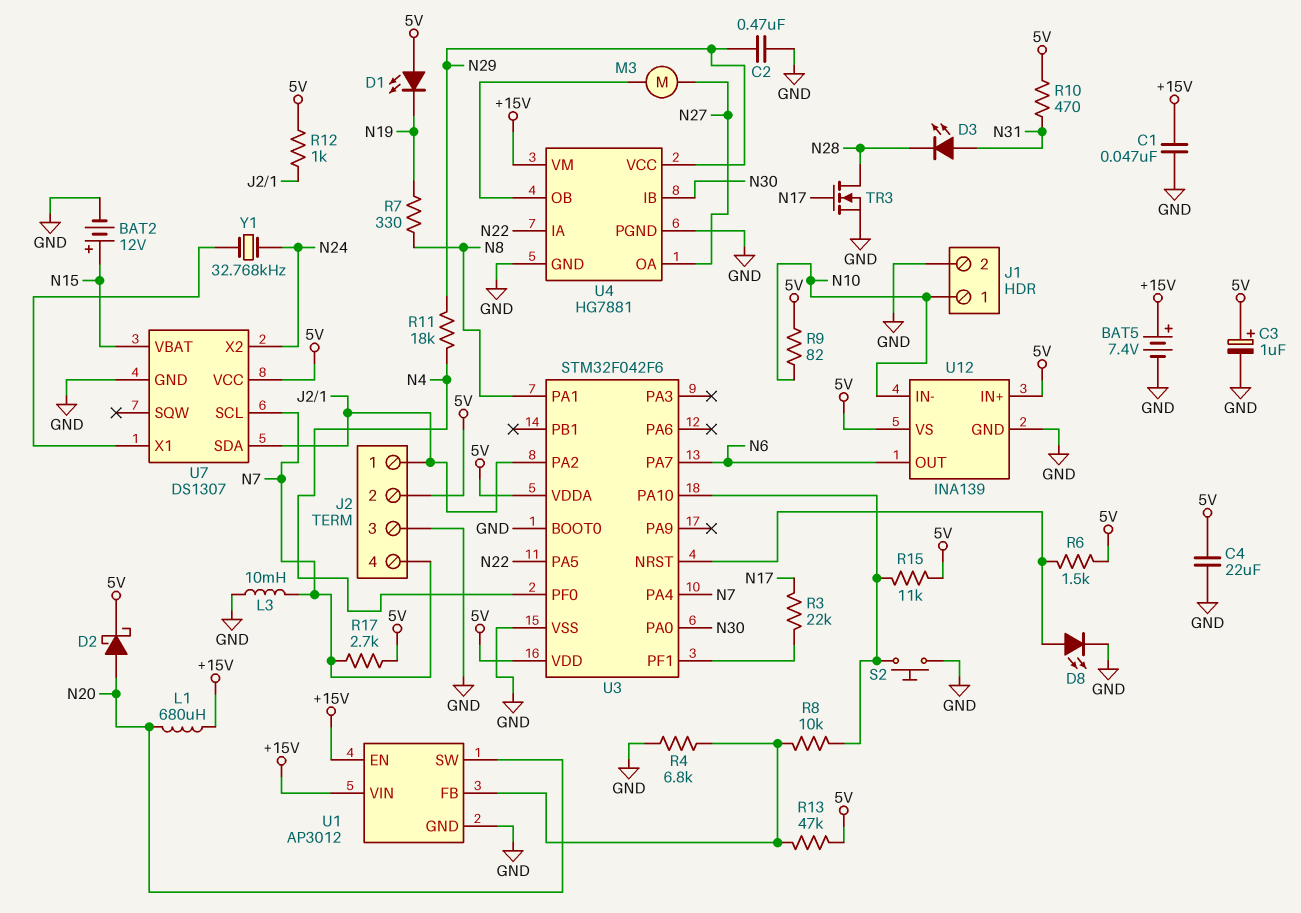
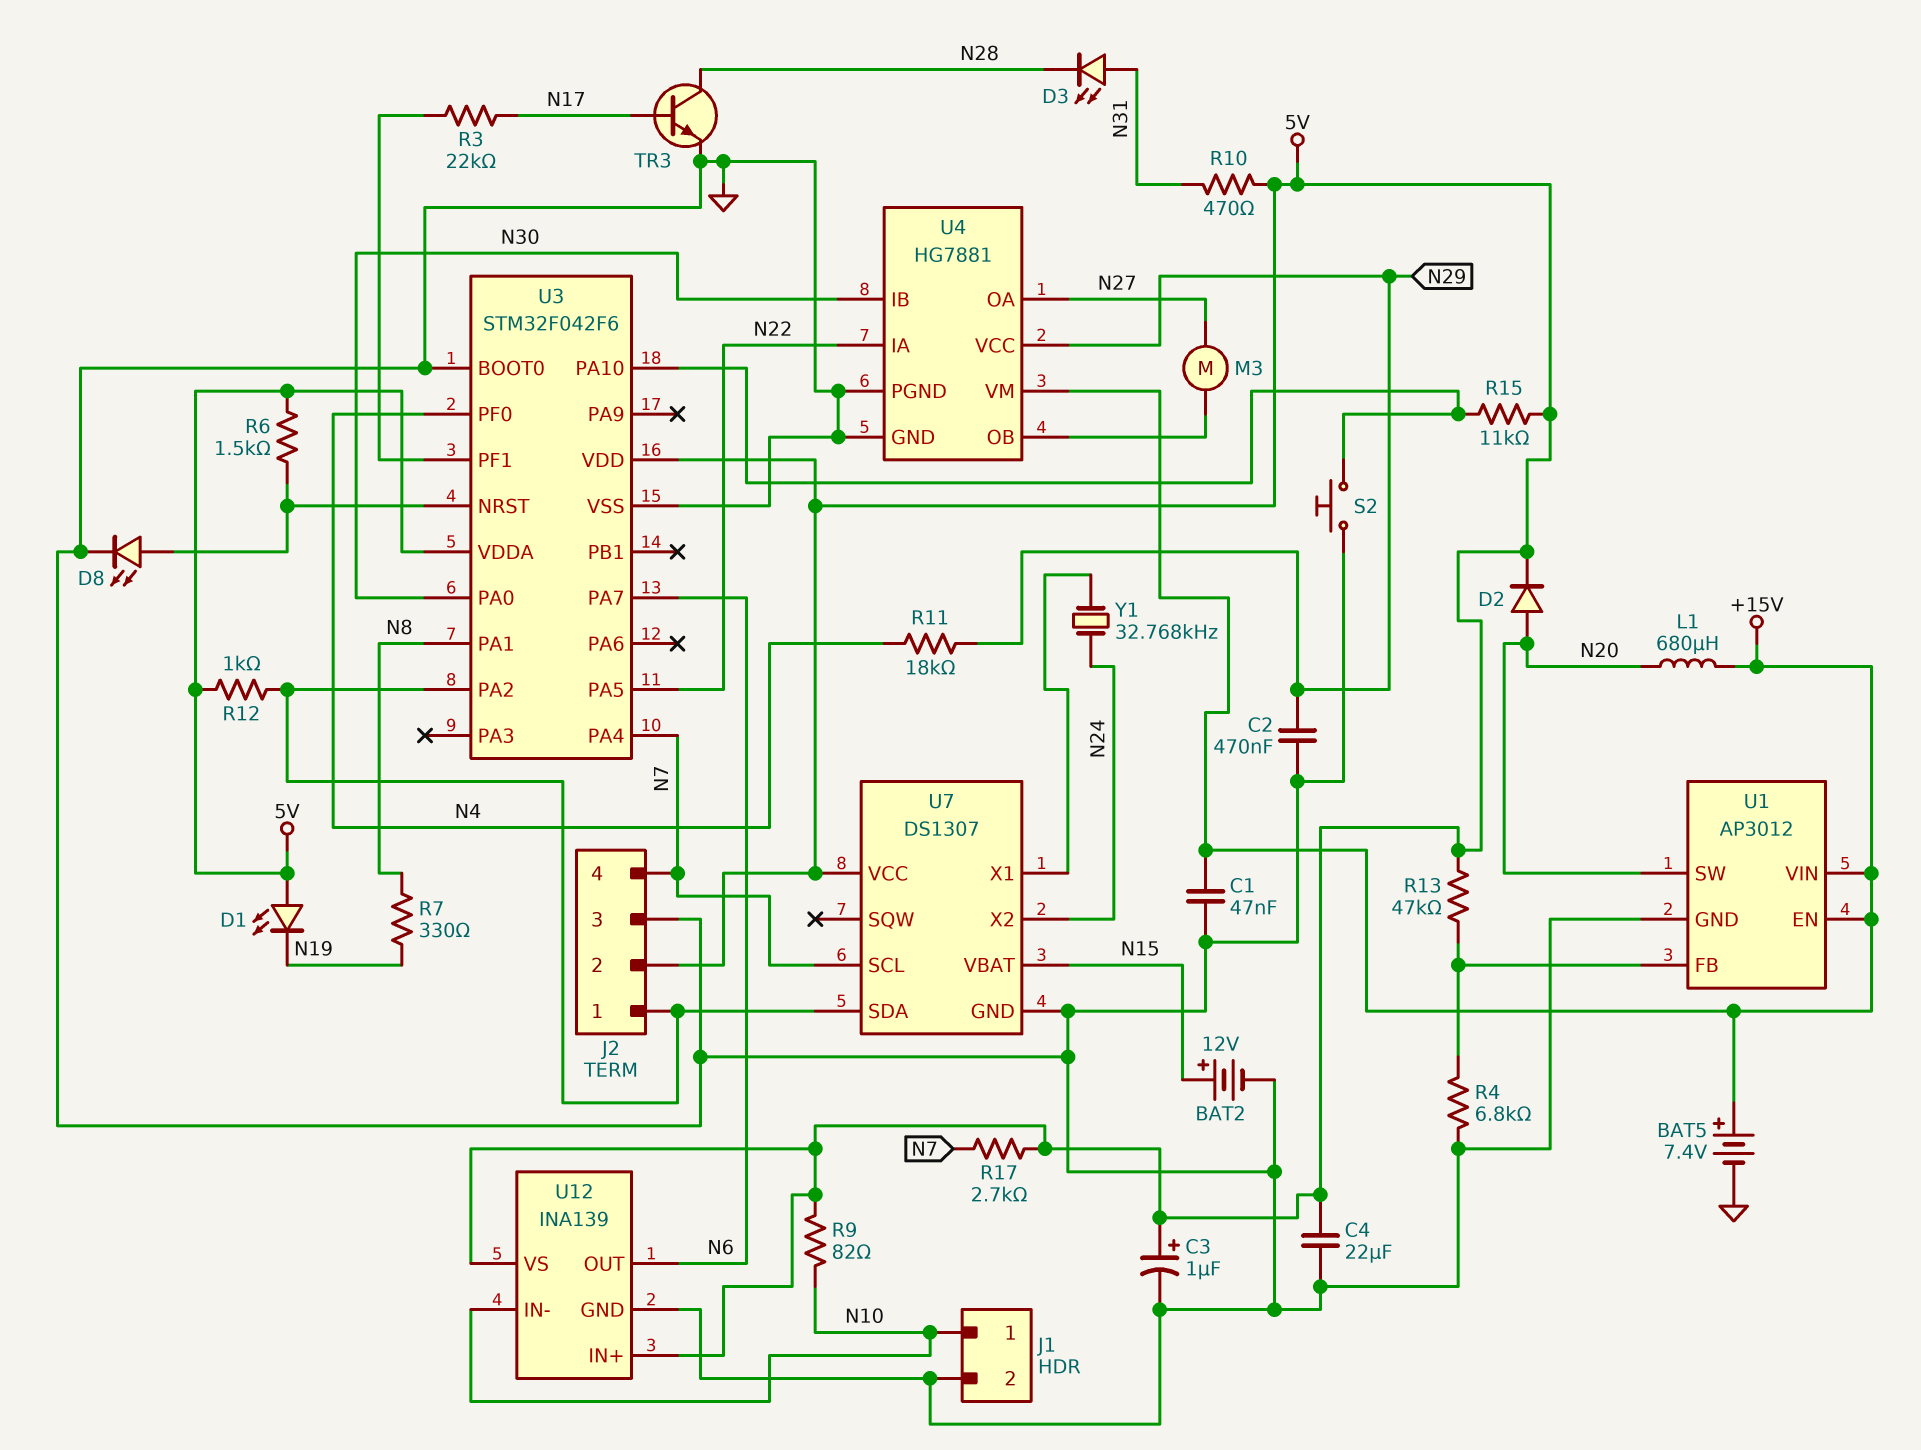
D2: schottky (A N20, K 5V) -> diode (A N20, K 5V)
L3: 10mH (GND, N7) -> none
R8: 10k (U1/FB, U3/PA10) -> none
TR3: NMOS (G N17, D N28, S GND) -> NPN (B N17, C N28, E GND)

